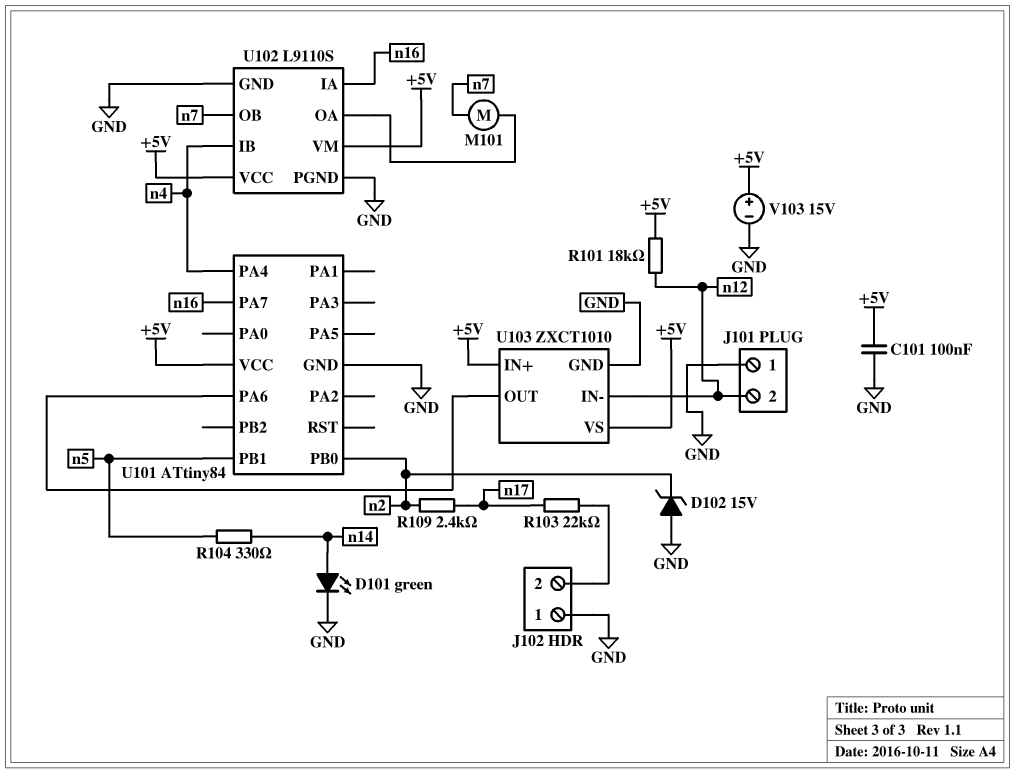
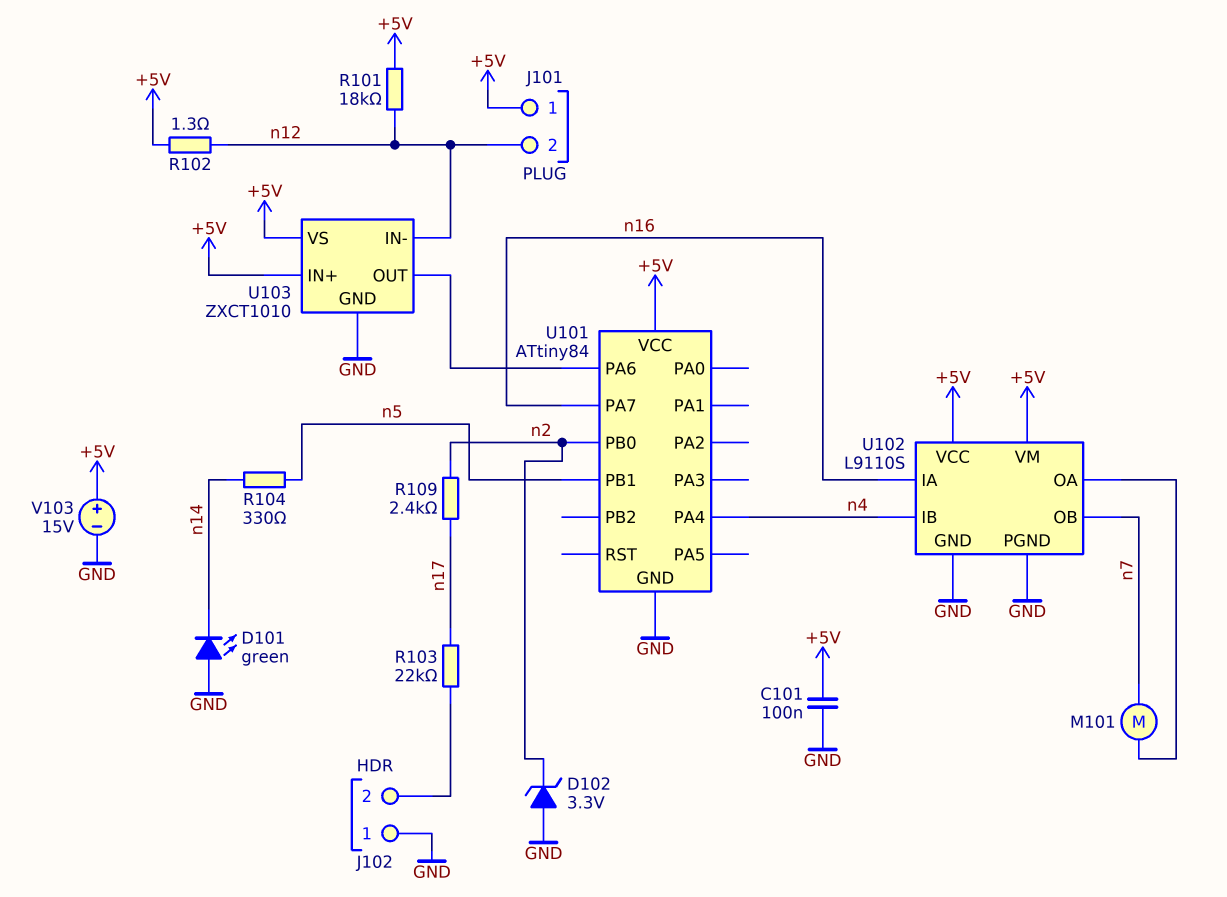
D101: LED green (A n14, K GND) -> LED green (A GND, K n14)
D102: zener 15V (A GND, K n2) -> zener 3.3V (A GND, K n2)
J101 pin 1: GND -> +5V
R102: none -> 1.3 (+5V, n12)

